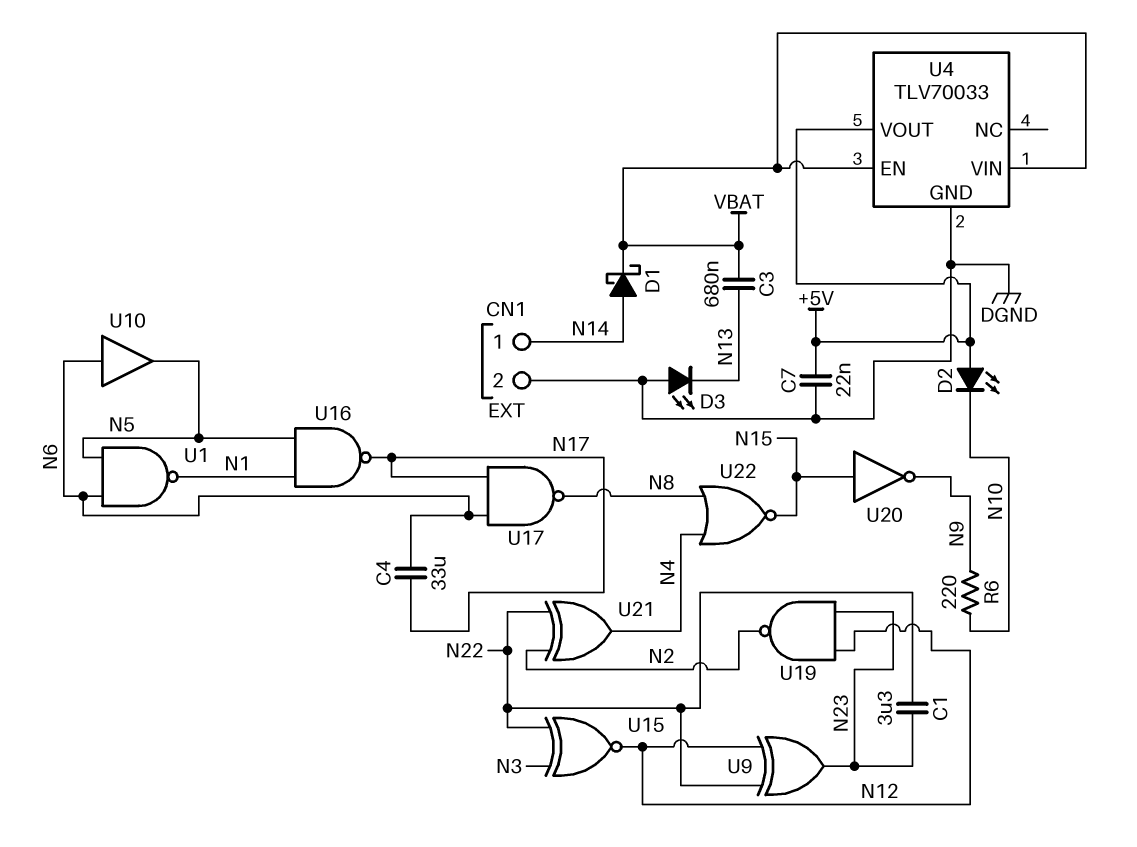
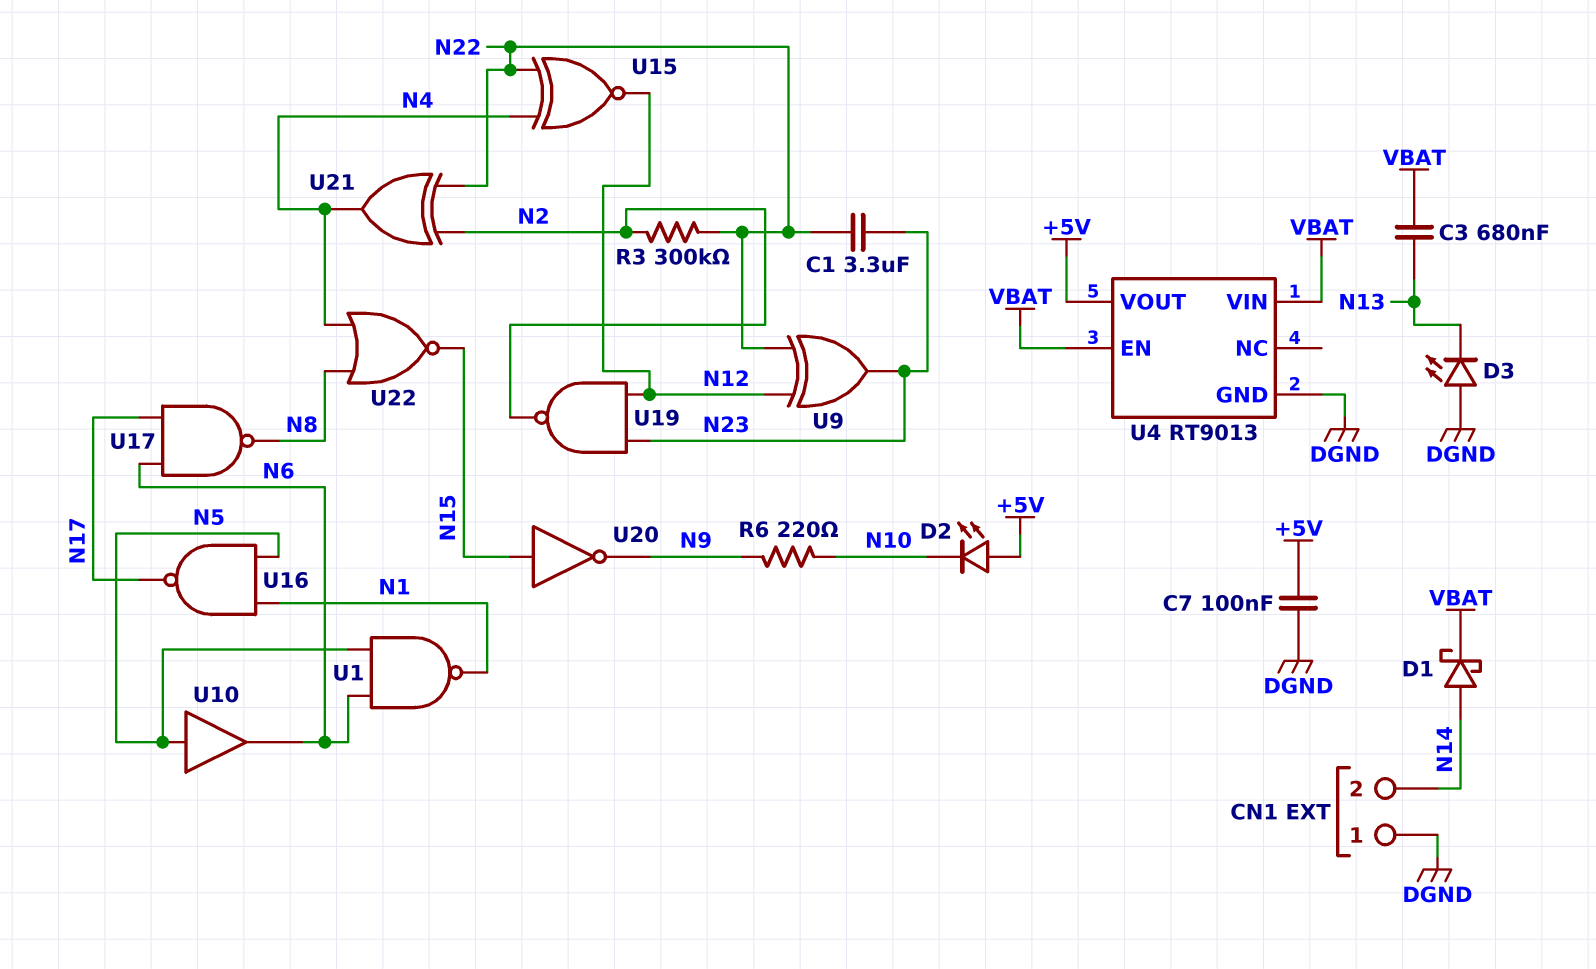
C4: 33uF (N6, N17) -> none
C7: 22nF (+5V, DGND) -> 100nF (+5V, DGND)
CN1 pin 1: N14 -> DGND
CN1 pin 2: DGND -> N14
R3: none -> 300k (N2, N22)
U4: TLV70033 -> RT9013
U10: buffer (in N6, out N5) -> buffer (in N5, out N6)
U15: XNOR (in N3, in N22, out N12) -> XNOR (in N4, in N22, out N12)

